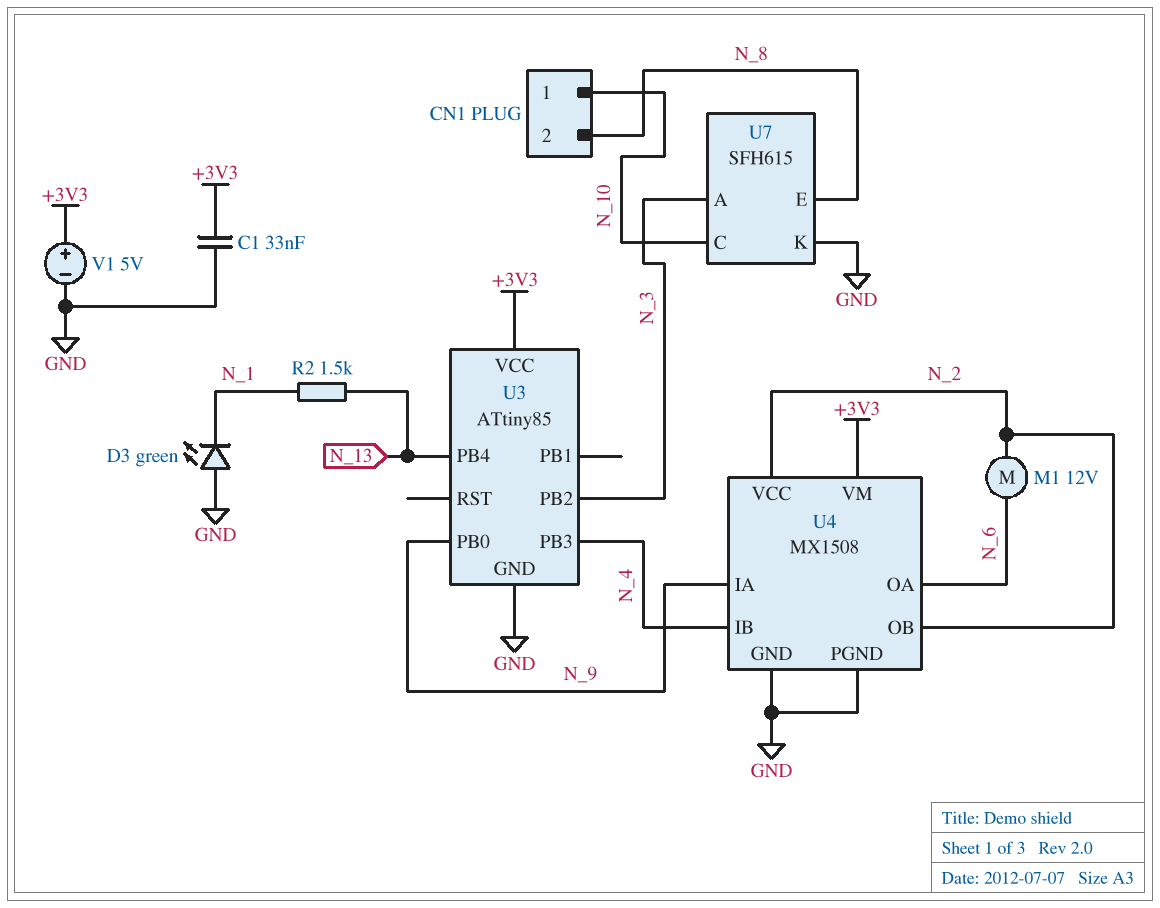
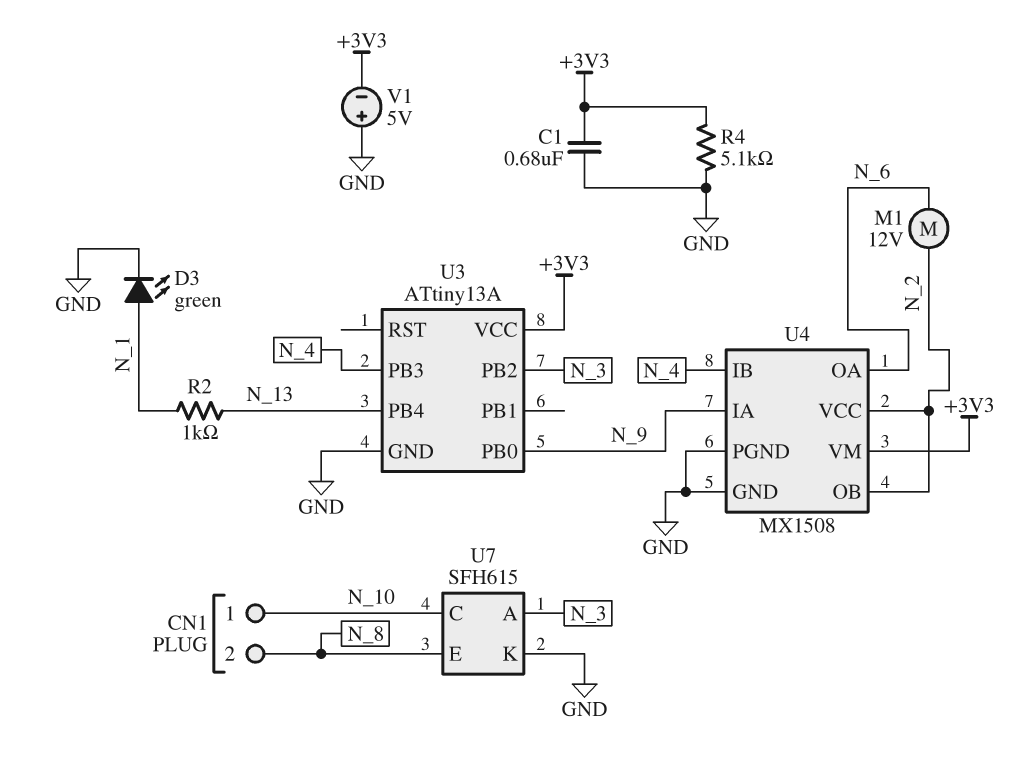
C1: 33nF (+3V3, GND) -> 680nF (+3V3, GND)
D3: LED green (A GND, K N_1) -> LED green (A N_1, K GND)
R2: 1.5k (N_1, N_13) -> 1k (N_1, N_13)
R4: none -> 5.1k (+3V3, GND)
U3: ATtiny85 -> ATtiny13A
V1: 5V (plus +3V3, minus GND) -> 5V (plus GND, minus +3V3)

